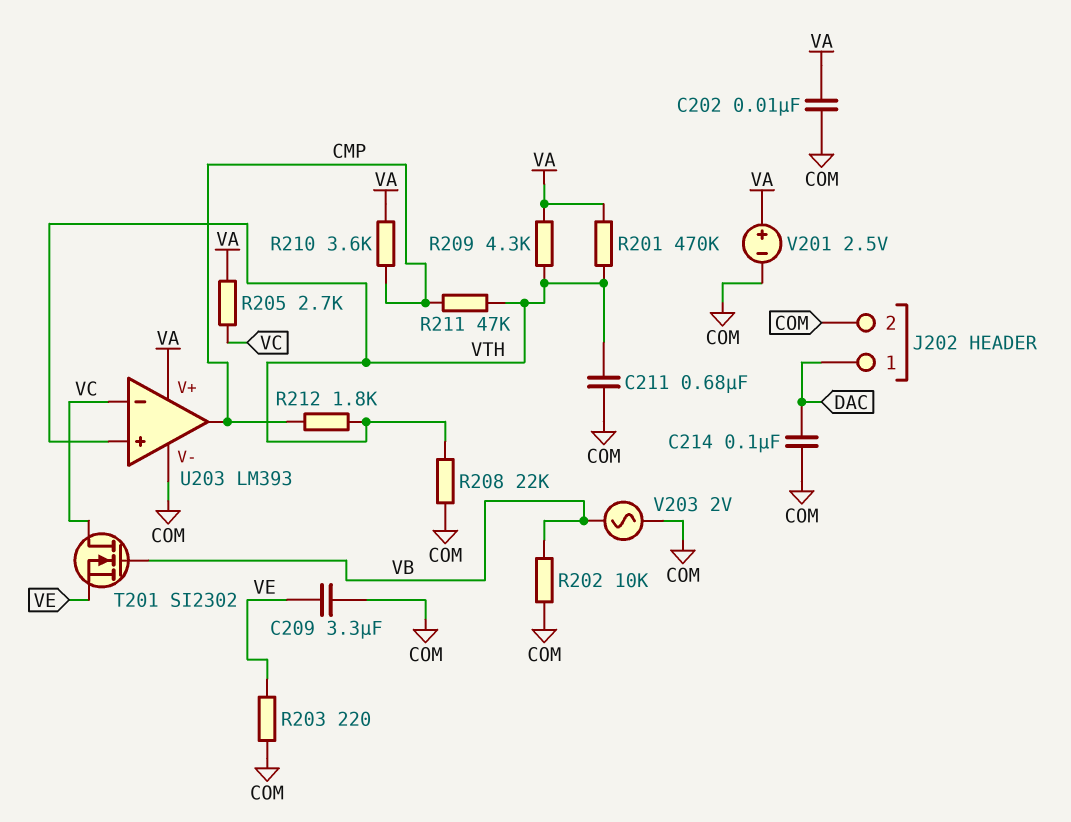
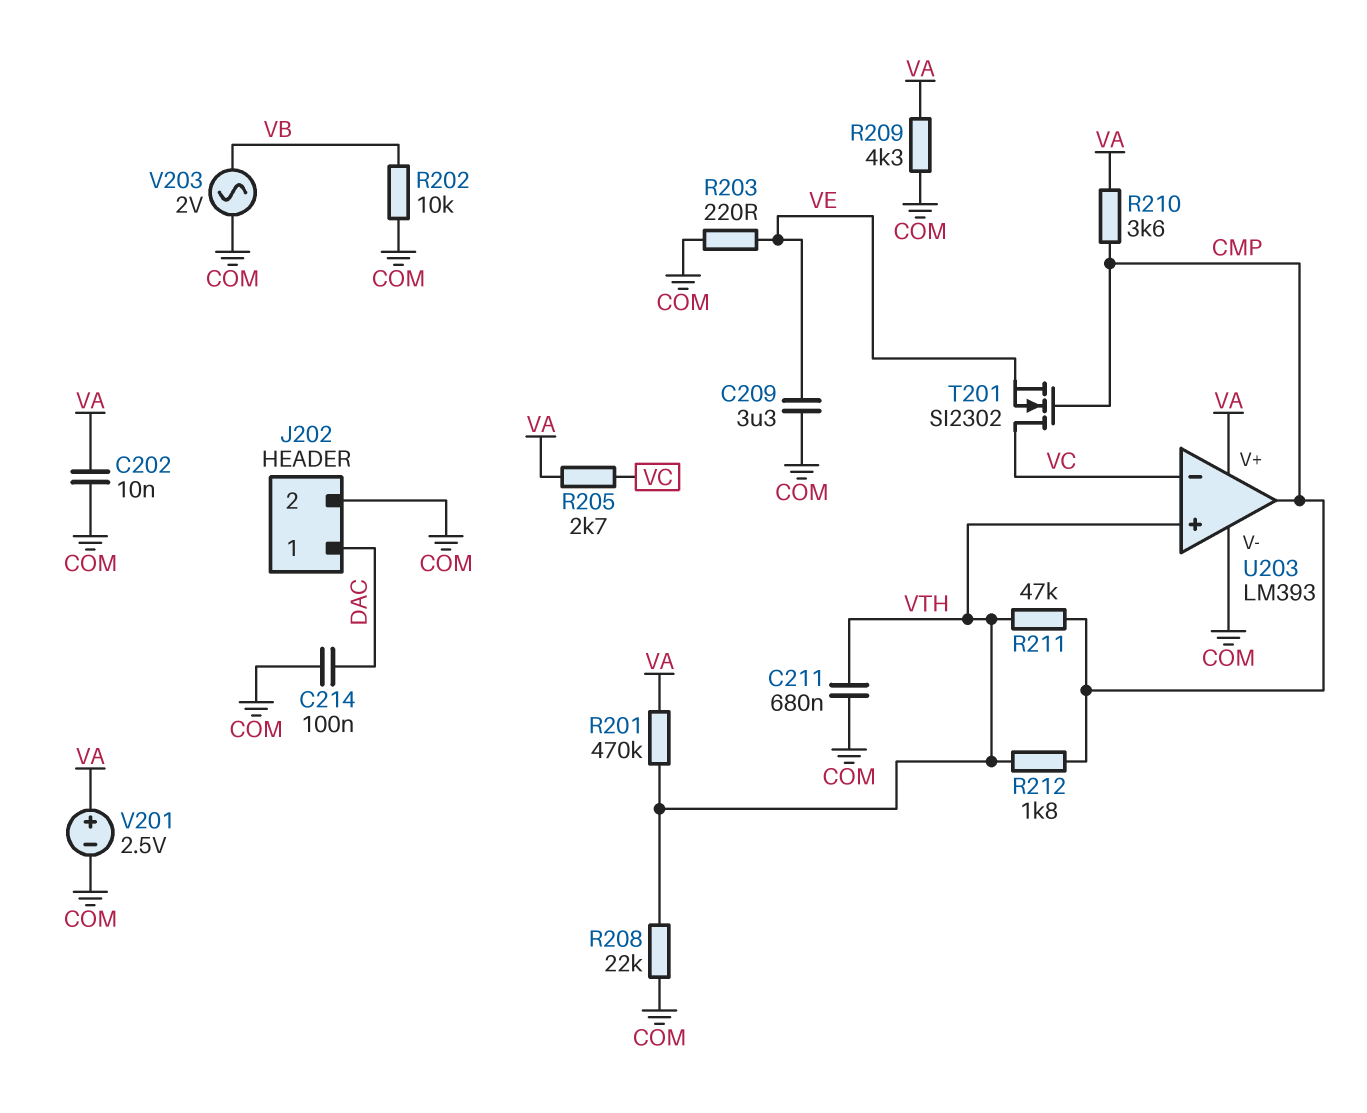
R209: 4.3k (VA, VTH) -> 4.3k (COM, VA)
T201: NMOS SI2302 (G VB, D VC, S VE) -> NMOS SI2302 (G CMP, D VC, S VE)

